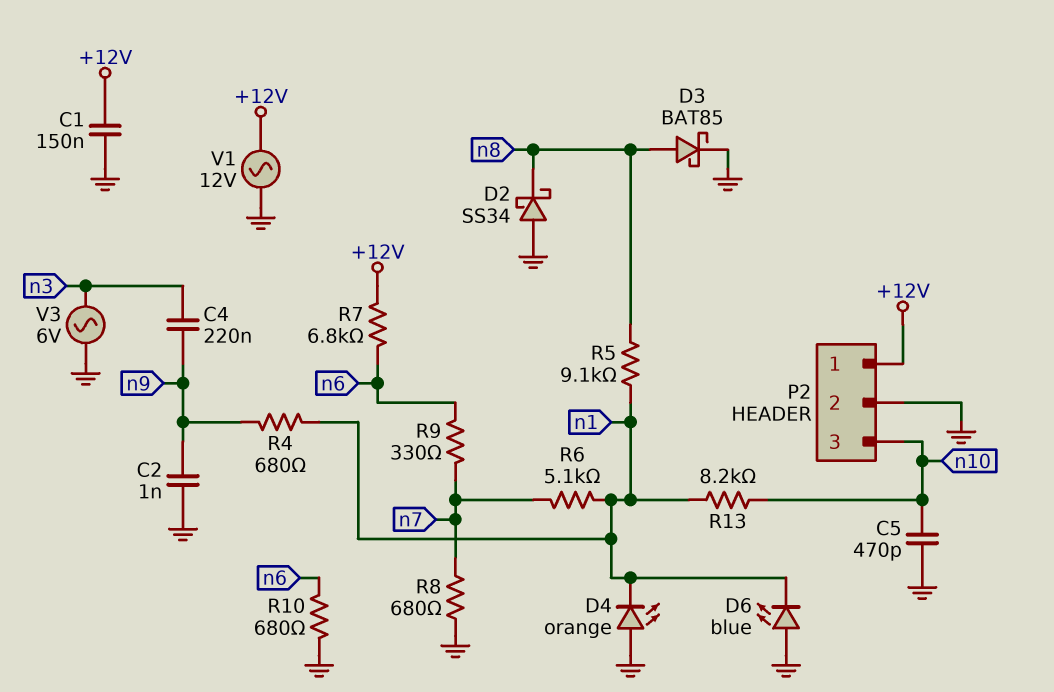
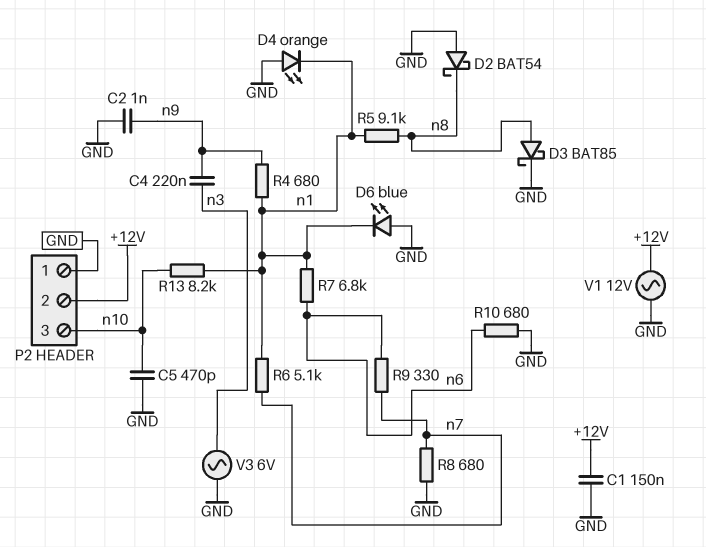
D2: schottky SS34 (A GND, K n8) -> schottky BAT54 (A GND, K n8)
P2 pin 1: +12V -> GND
P2 pin 2: GND -> +12V
R7: 6.8k (+12V, n6) -> 6.8k (n1, n6)

